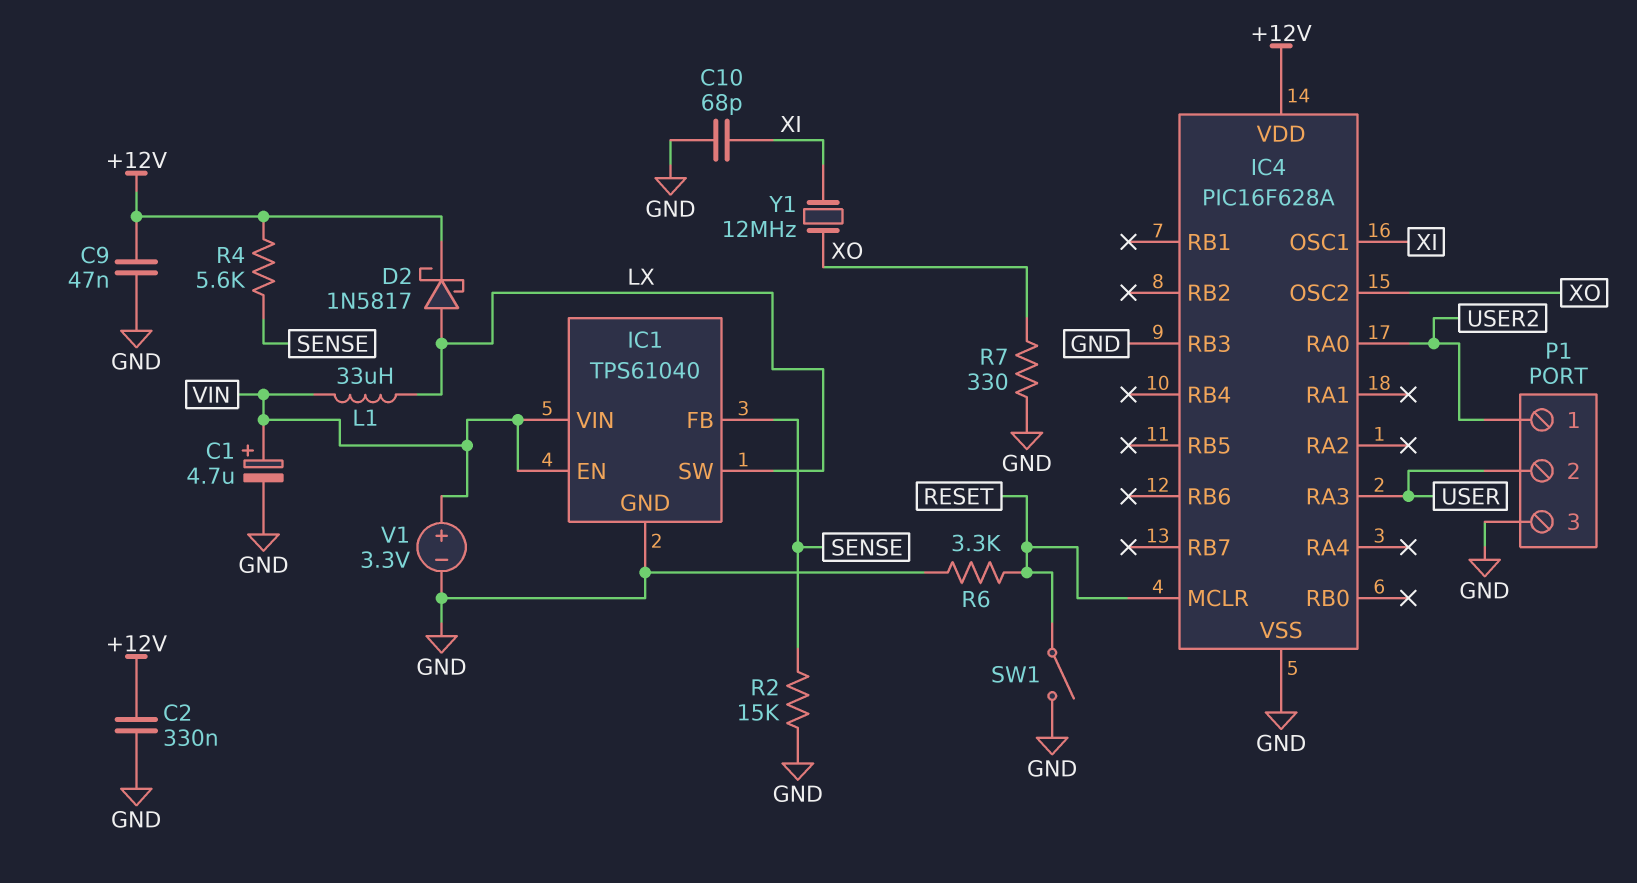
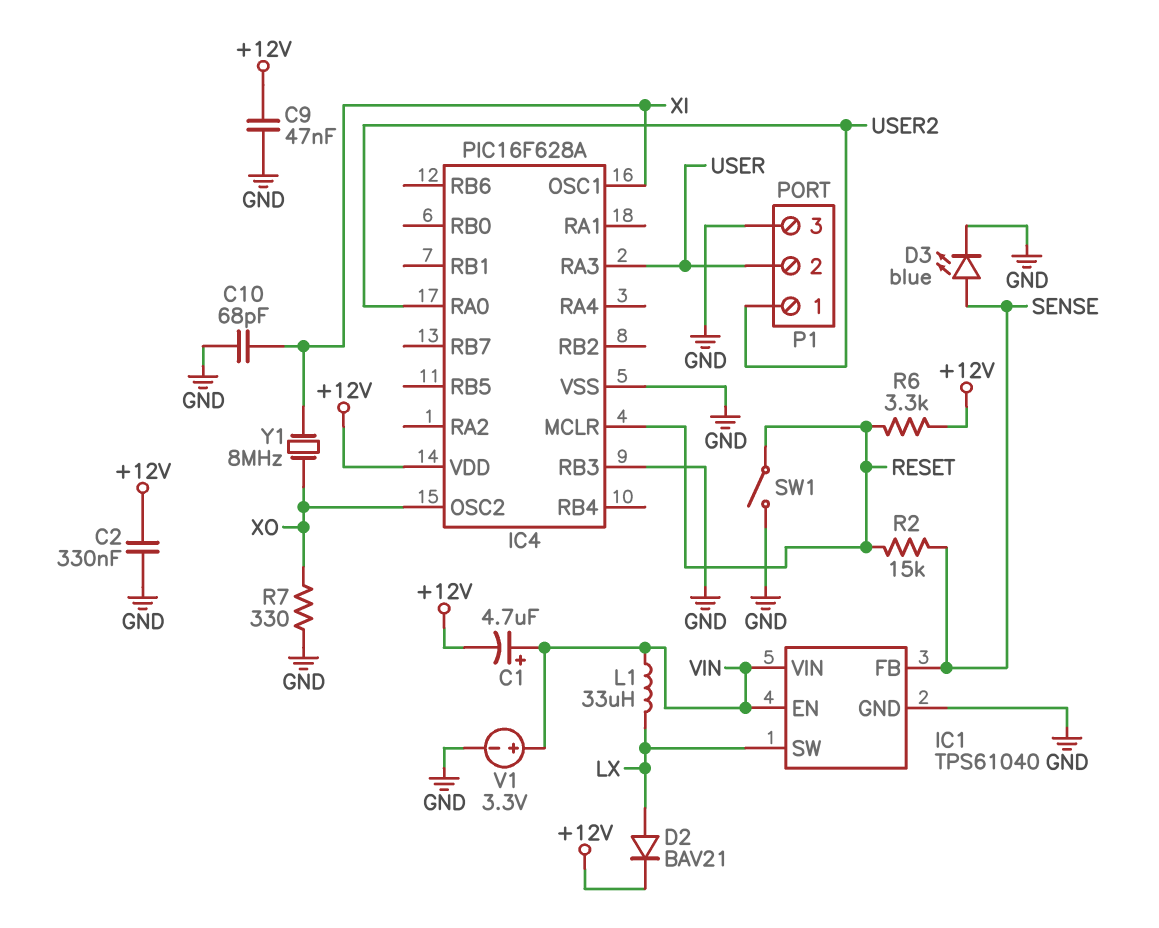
C1: 4.7uF (plus VIN, minus GND) -> 4.7uF (plus VIN, minus +12V)
D2: schottky 1N5817 (A LX, K +12V) -> diode BAV21 (A LX, K +12V)
D3: none -> LED blue (A SENSE, K GND)
R2: 15k (GND, SENSE) -> 15k (RESET, SENSE)
R4: 5.6k (+12V, SENSE) -> none
R6: 3.3k (GND, RESET) -> 3.3k (+12V, RESET)
Y1: 12MHz (XI, XO) -> 8MHz (XI, XO)

